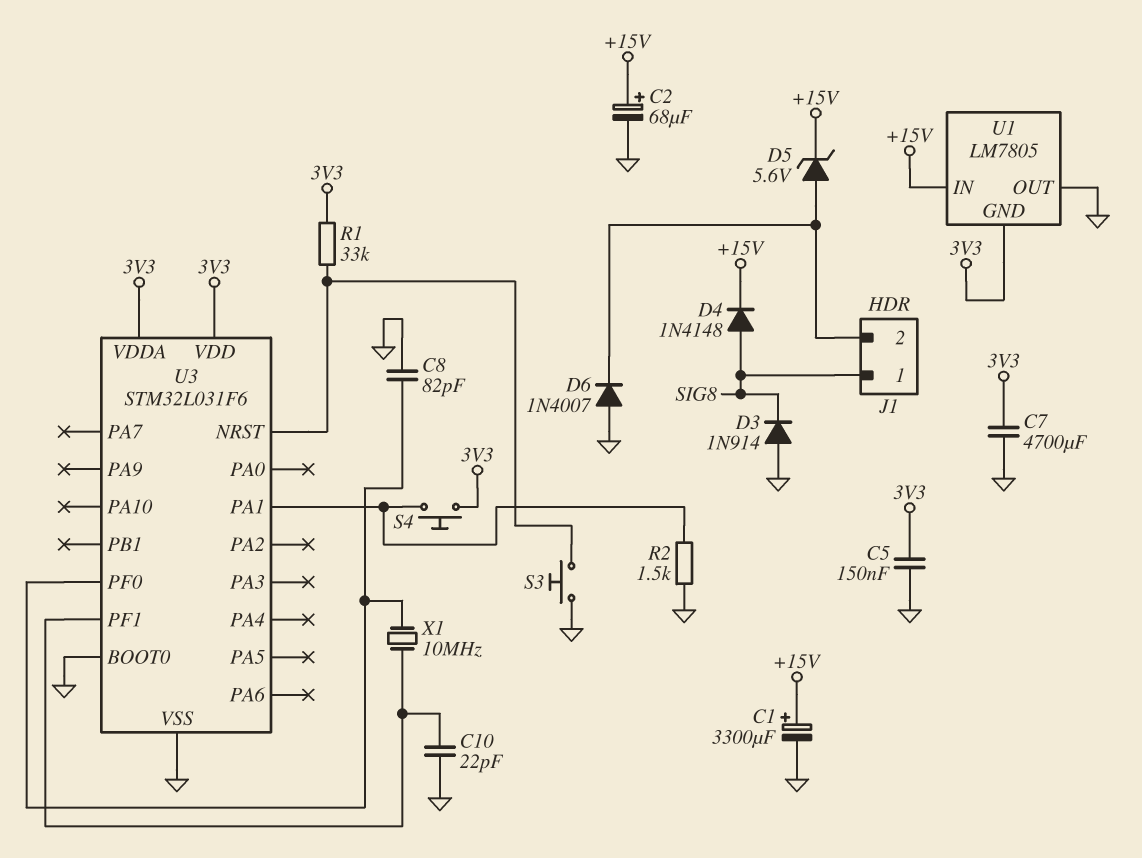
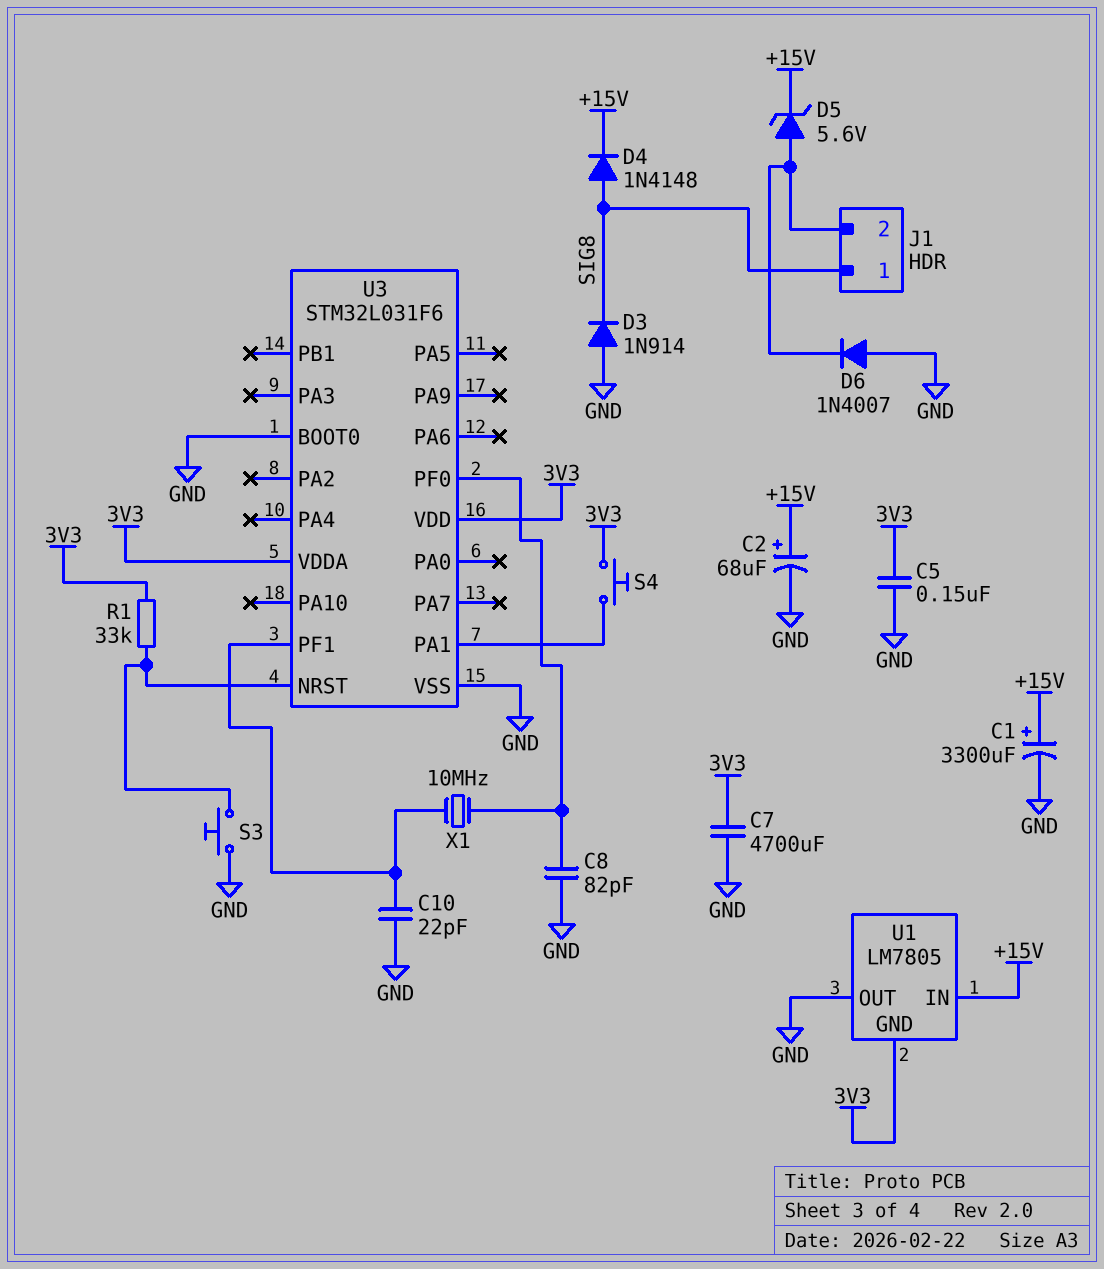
R2: 1.5k (GND, U3/PA1) -> none

